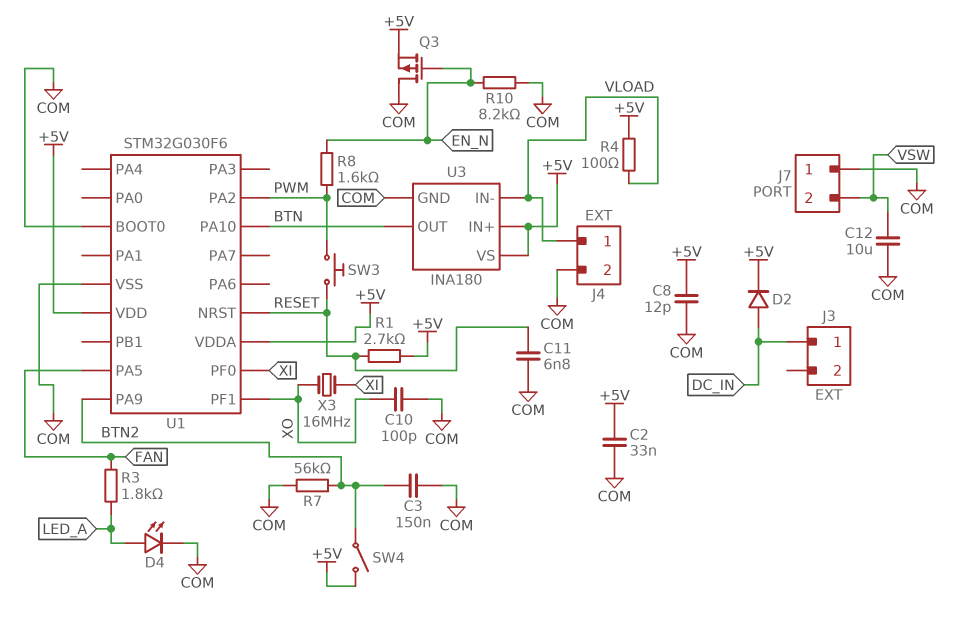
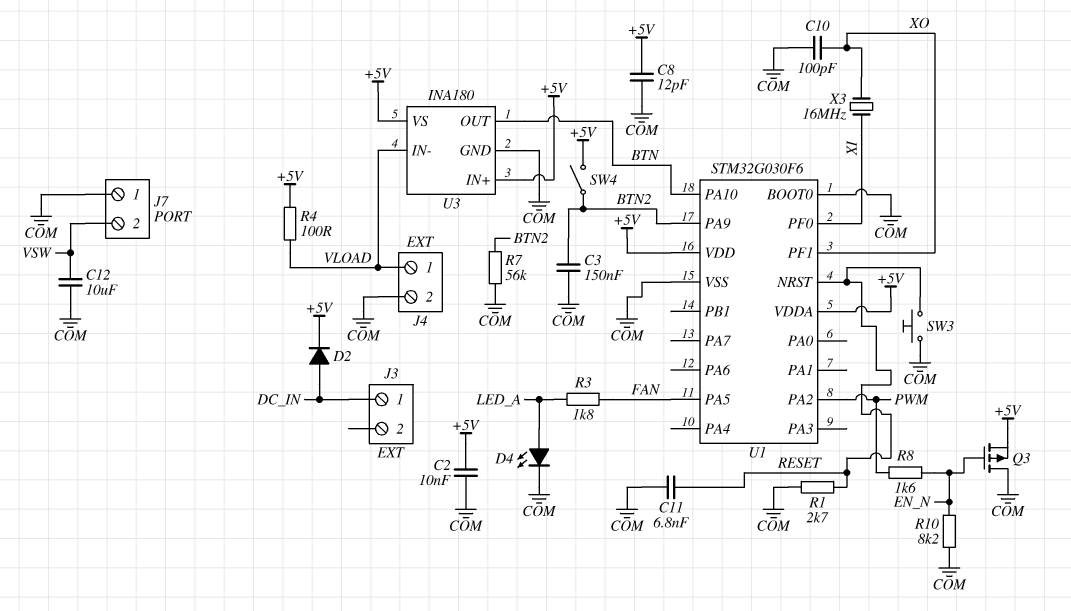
C2: 33nF (+5V, COM) -> 10nF (+5V, COM)
R1: 2.7k (+5V, RESET) -> 2.7k (COM, RESET)
SW3: button (PWM, RESET) -> button (COM, RESET)

